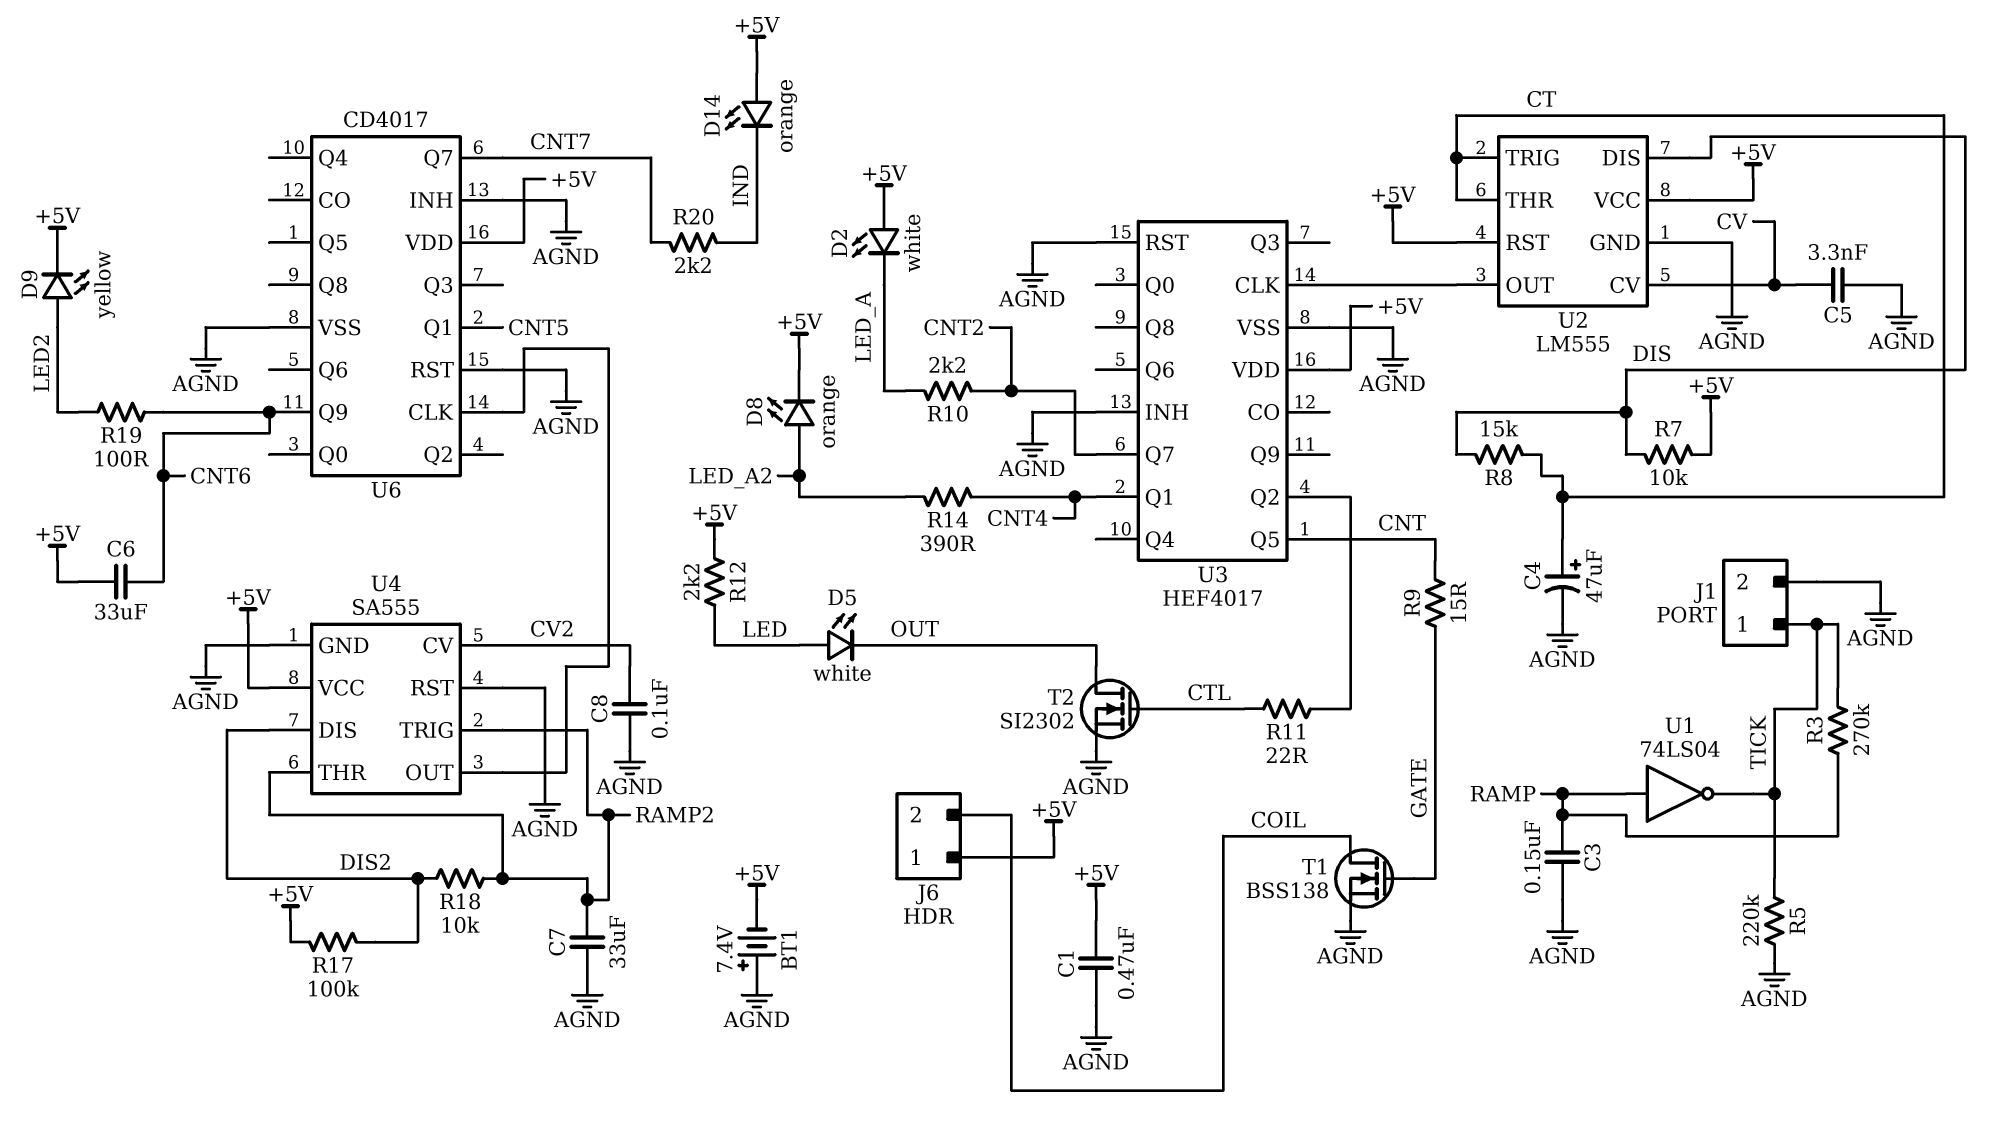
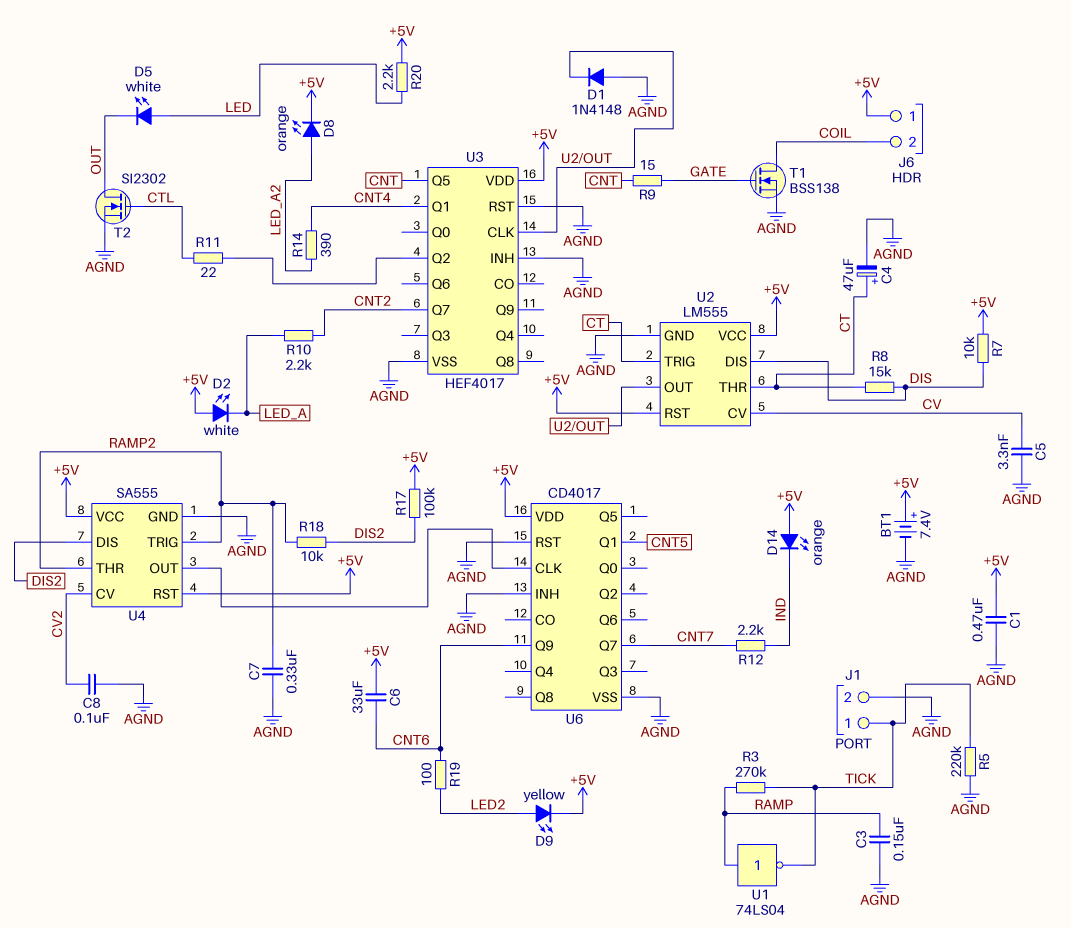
BT1: 7.4V (plus AGND, minus +5V) -> 7.4V (plus +5V, minus AGND)
C7: 33uF (AGND, RAMP2) -> 330nF (AGND, RAMP2)
D1: none -> diode 1N4148 (A AGND, K U2/OUT)
R12: 2.2k (+5V, LED) -> 2.2k (CNT7, IND)
R20: 2.2k (CNT7, IND) -> 2.2k (+5V, LED)
U4 pin RST: AGND -> +5V

